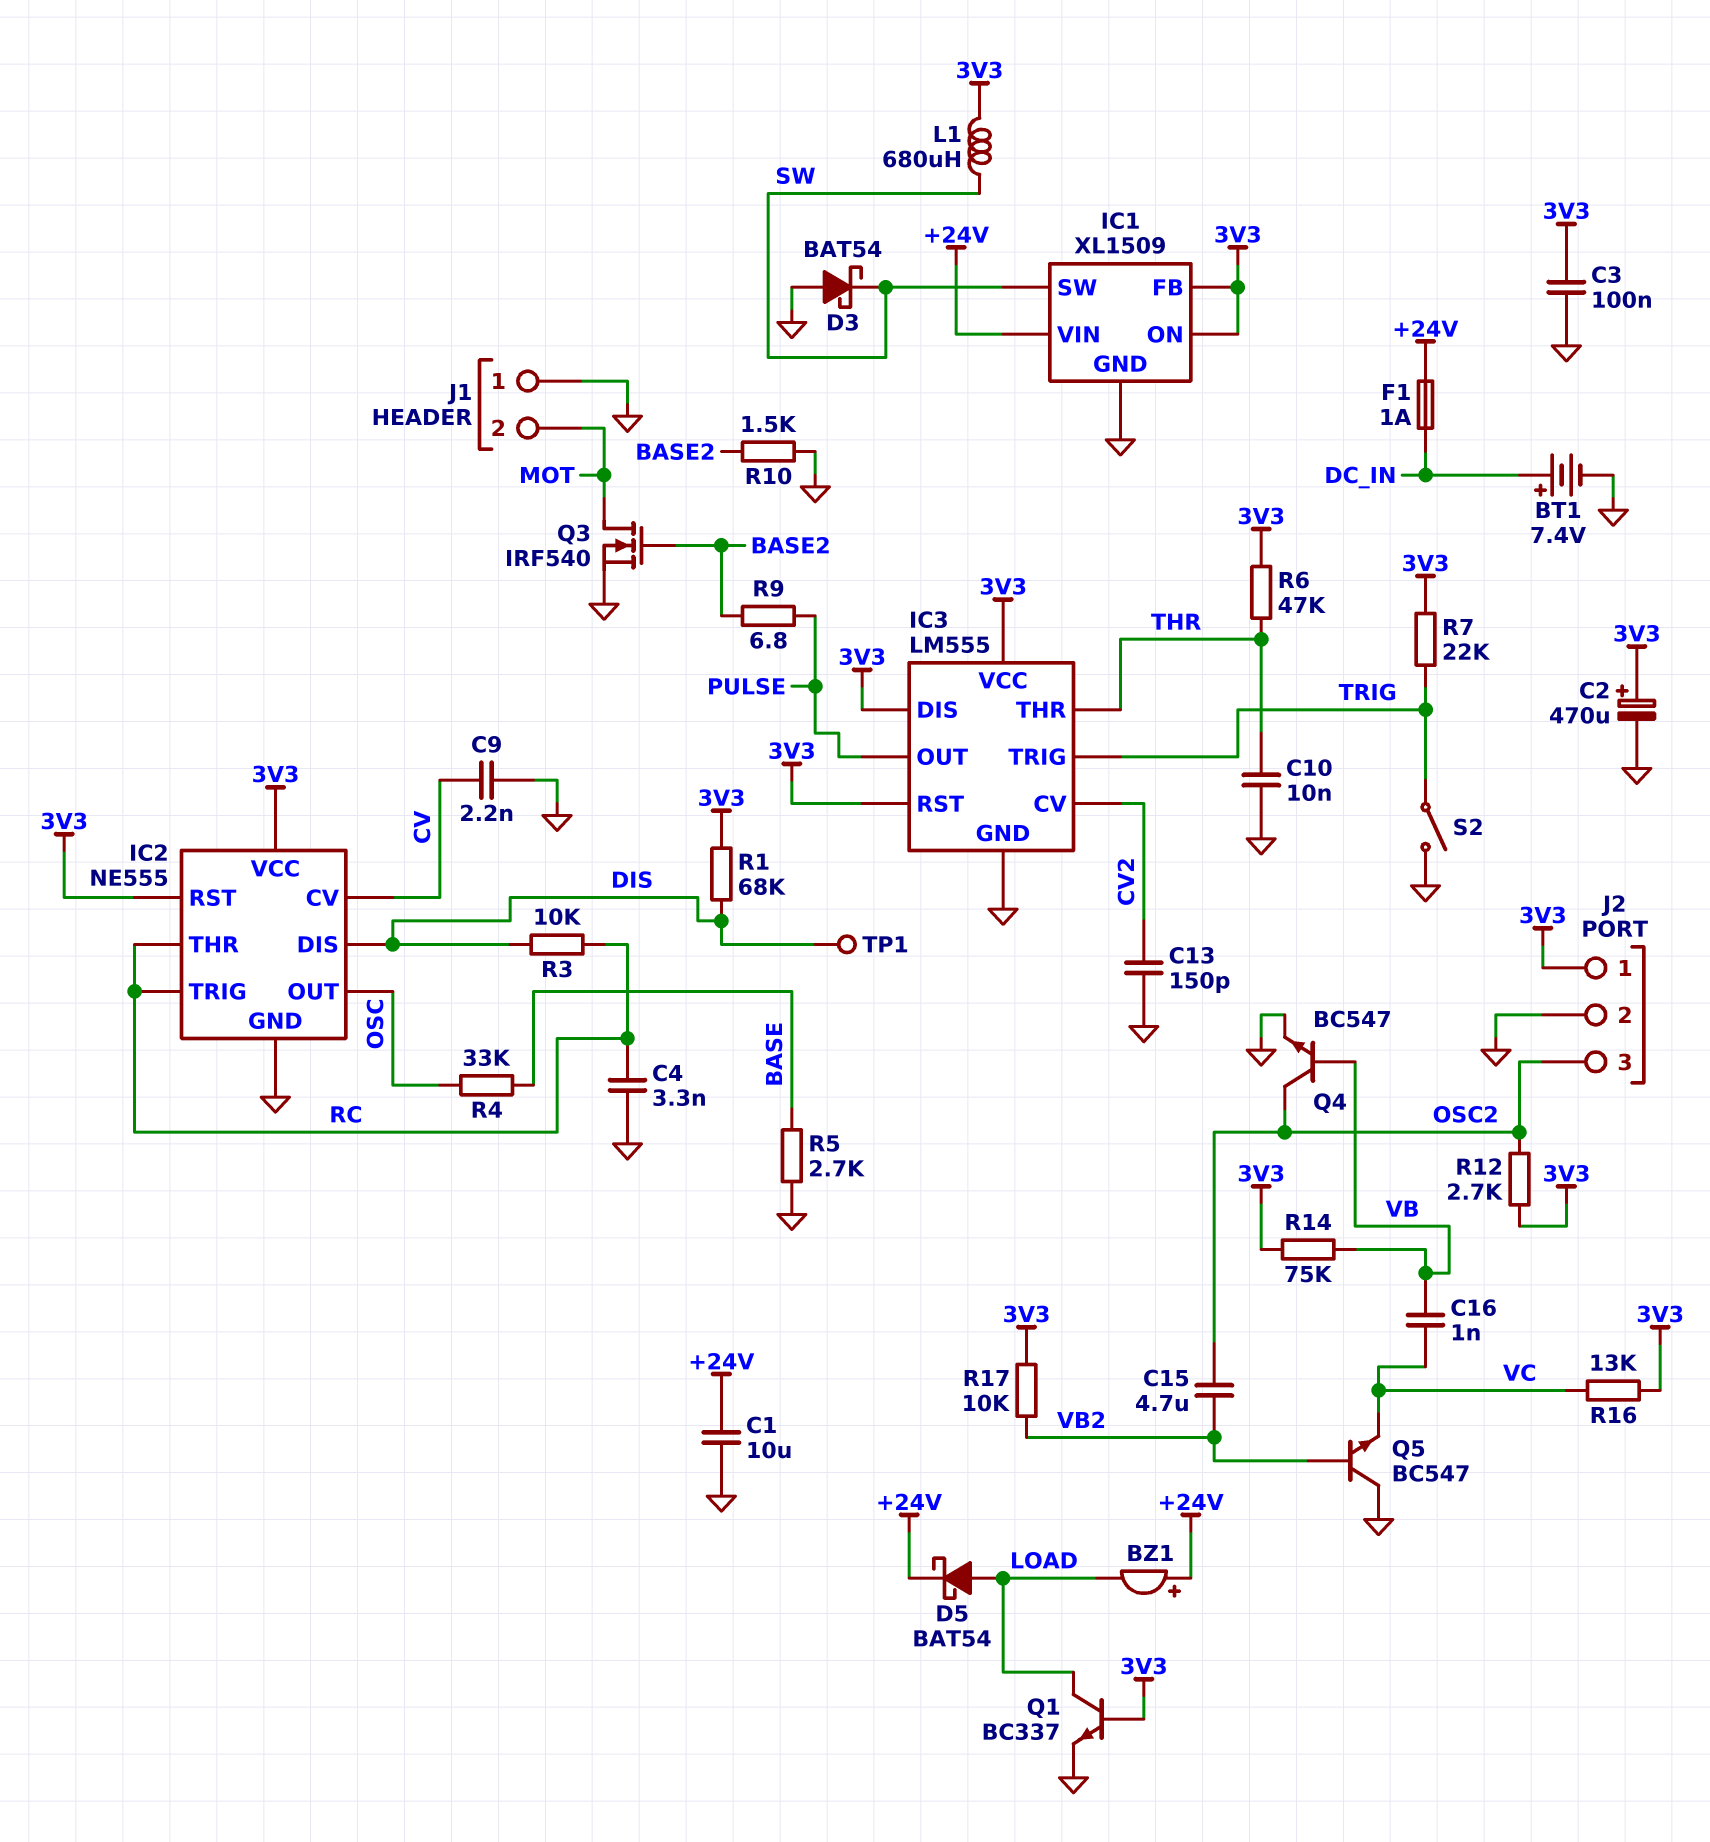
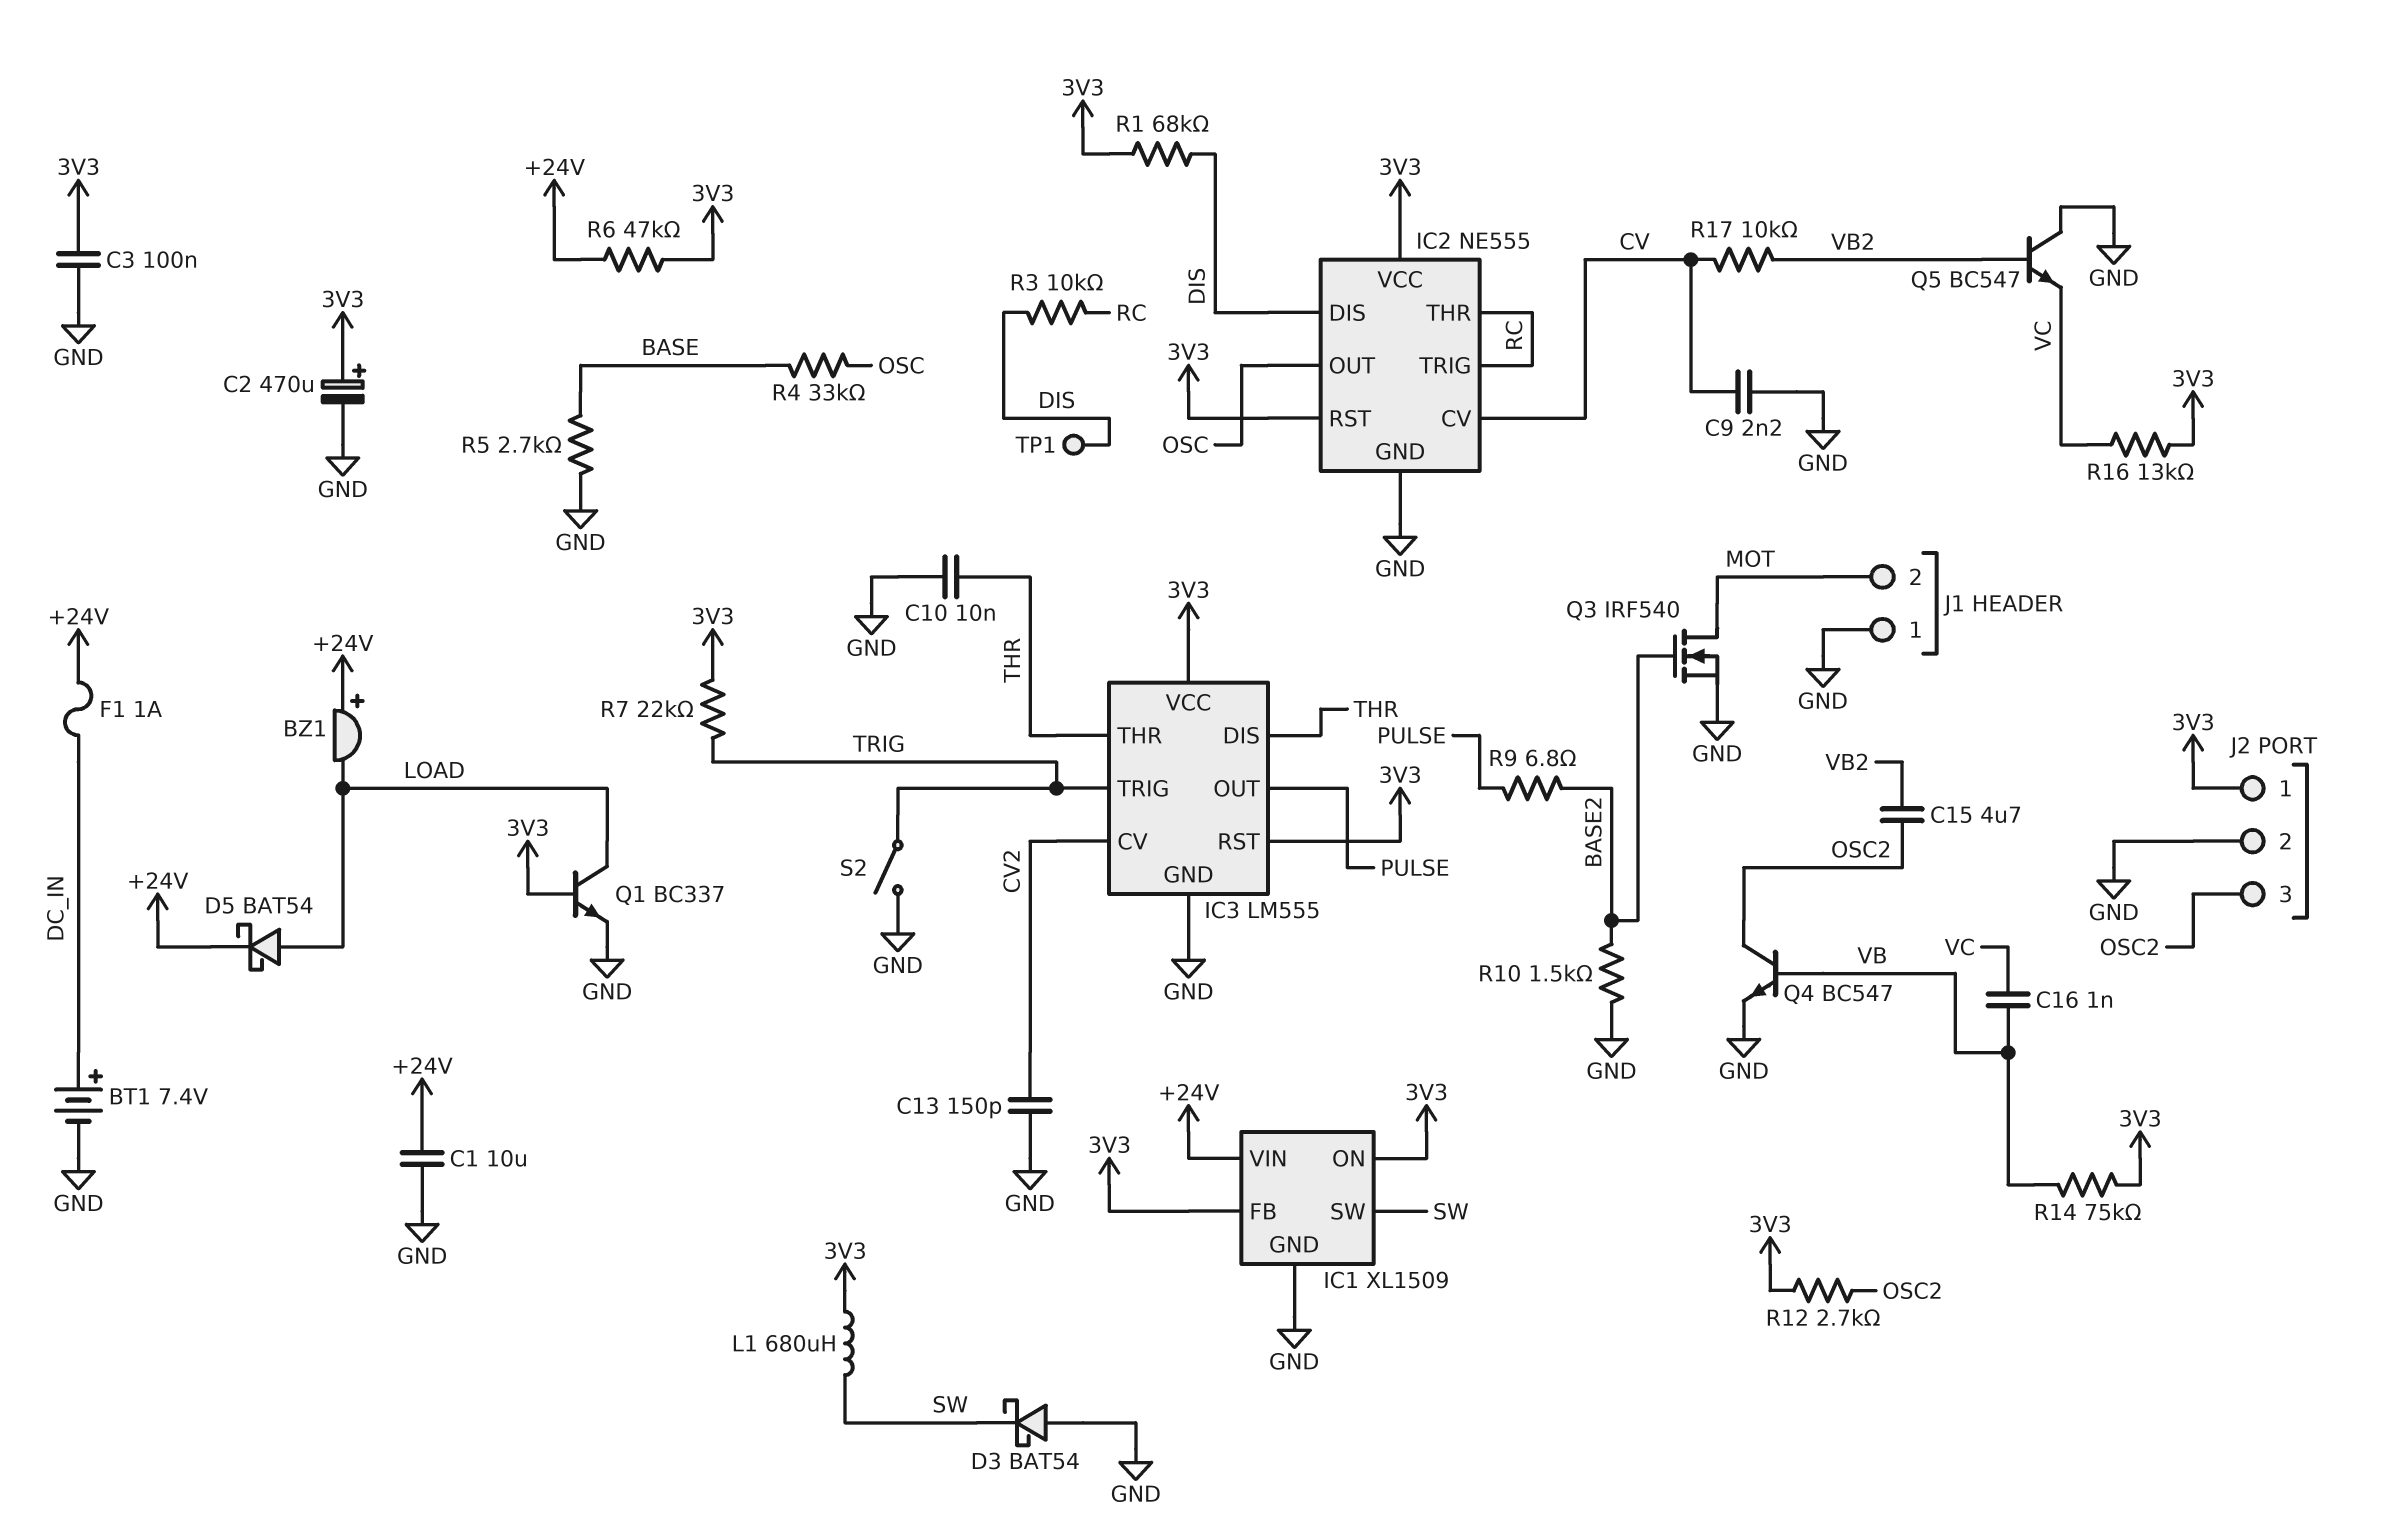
C4: 3.3nF (GND, RC) -> none
IC3 pin DIS: 3V3 -> THR
R6: 47k (3V3, THR) -> 47k (+24V, 3V3)
R17: 10k (3V3, VB2) -> 10k (CV, VB2)

